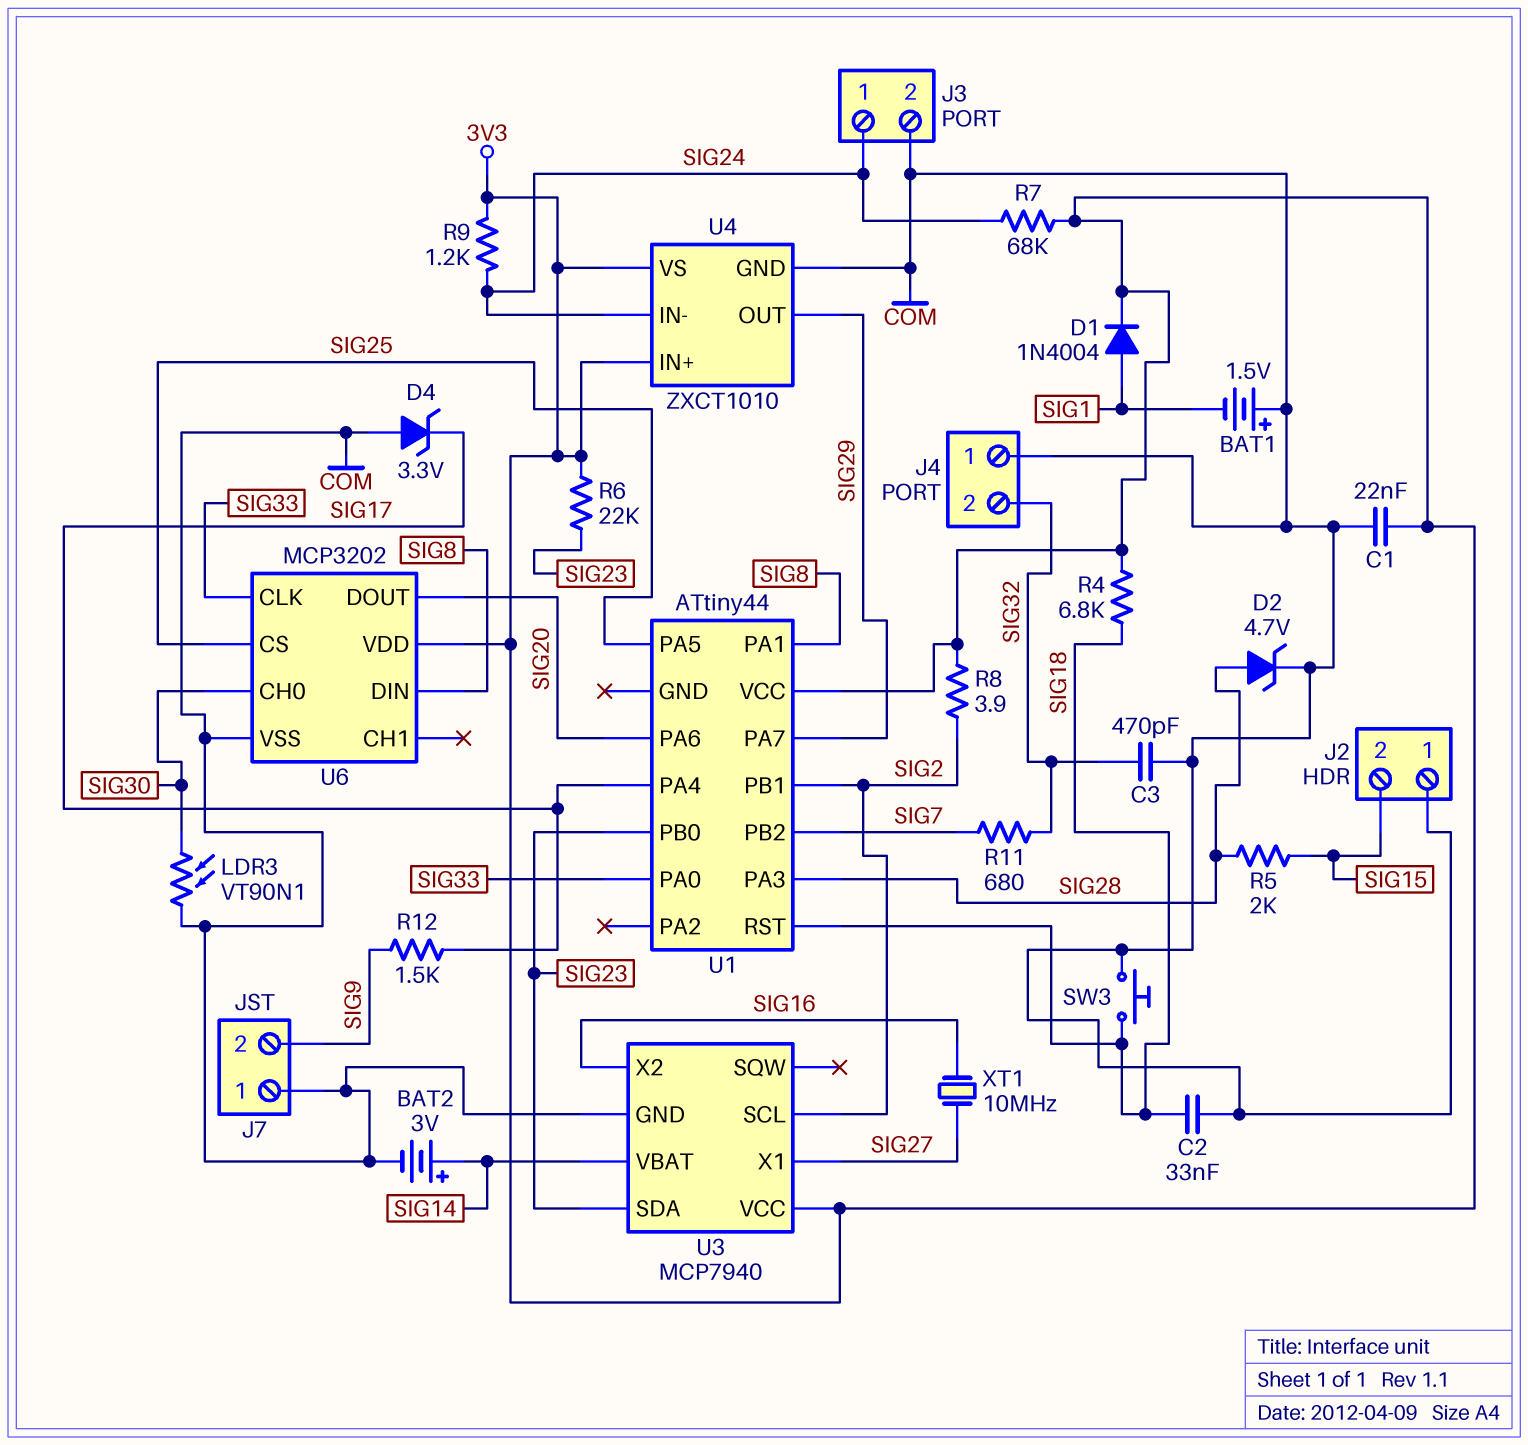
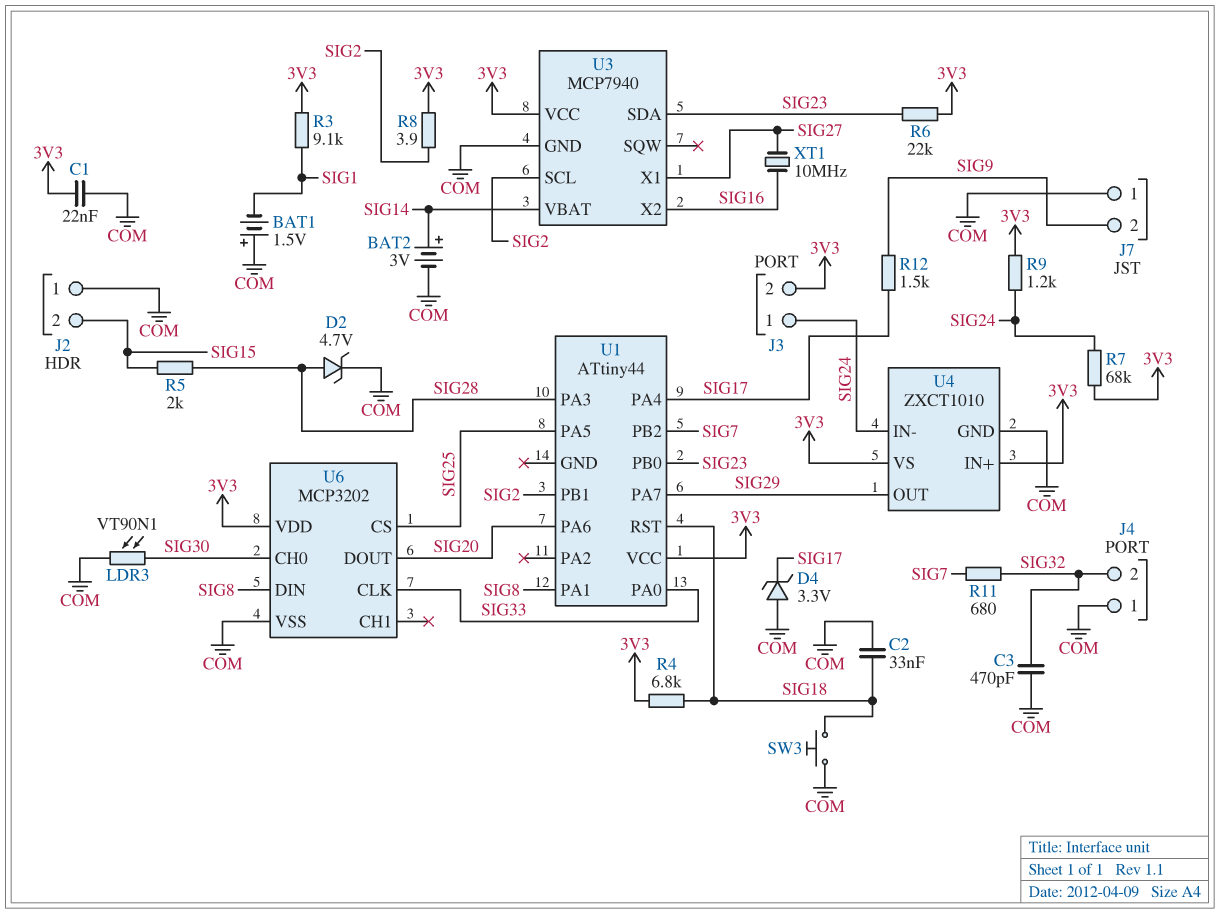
D1: diode 1N4004 (A SIG1, K 3V3) -> none
J3 pin 2: COM -> 3V3
R3: none -> 9.1k (3V3, SIG1)

